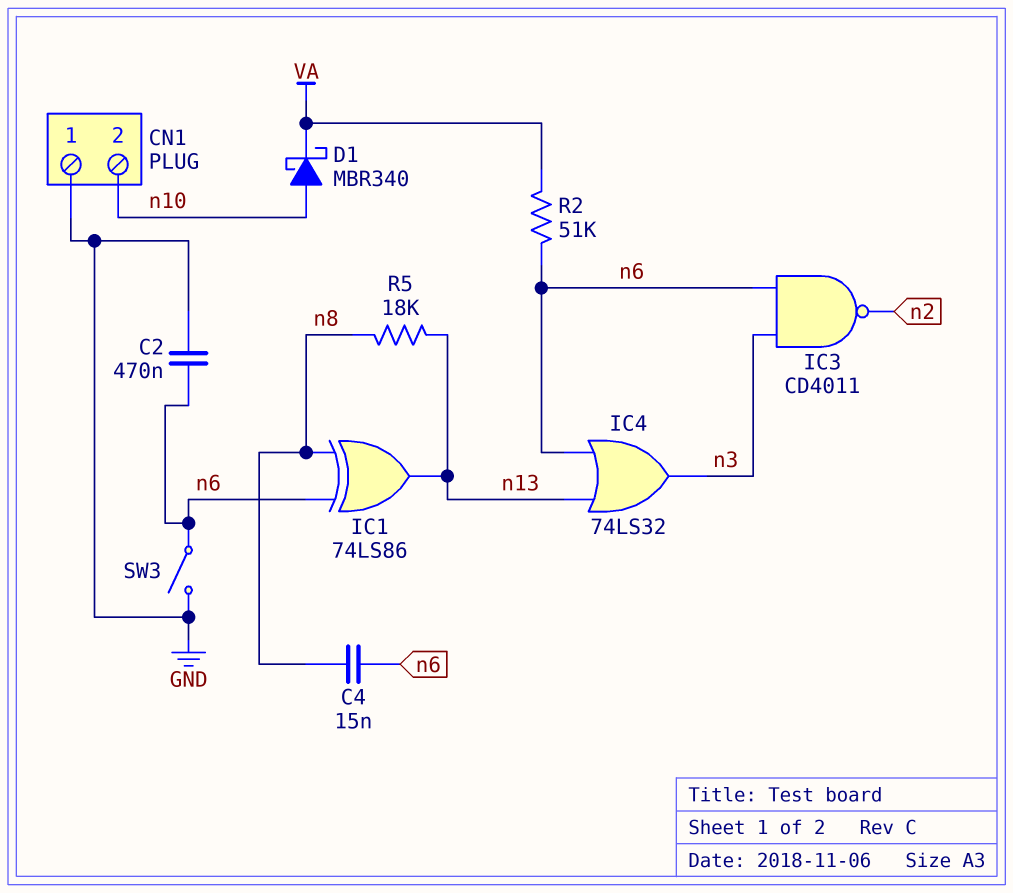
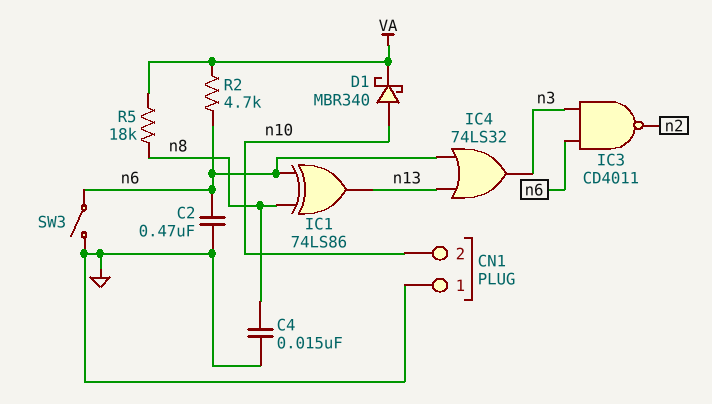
C4: 15nF (n6, n8) -> 15nF (GND, n8)
R2: 51k (VA, n6) -> 4.7k (VA, n6)
R5: 18k (n8, n13) -> 18k (VA, n8)

